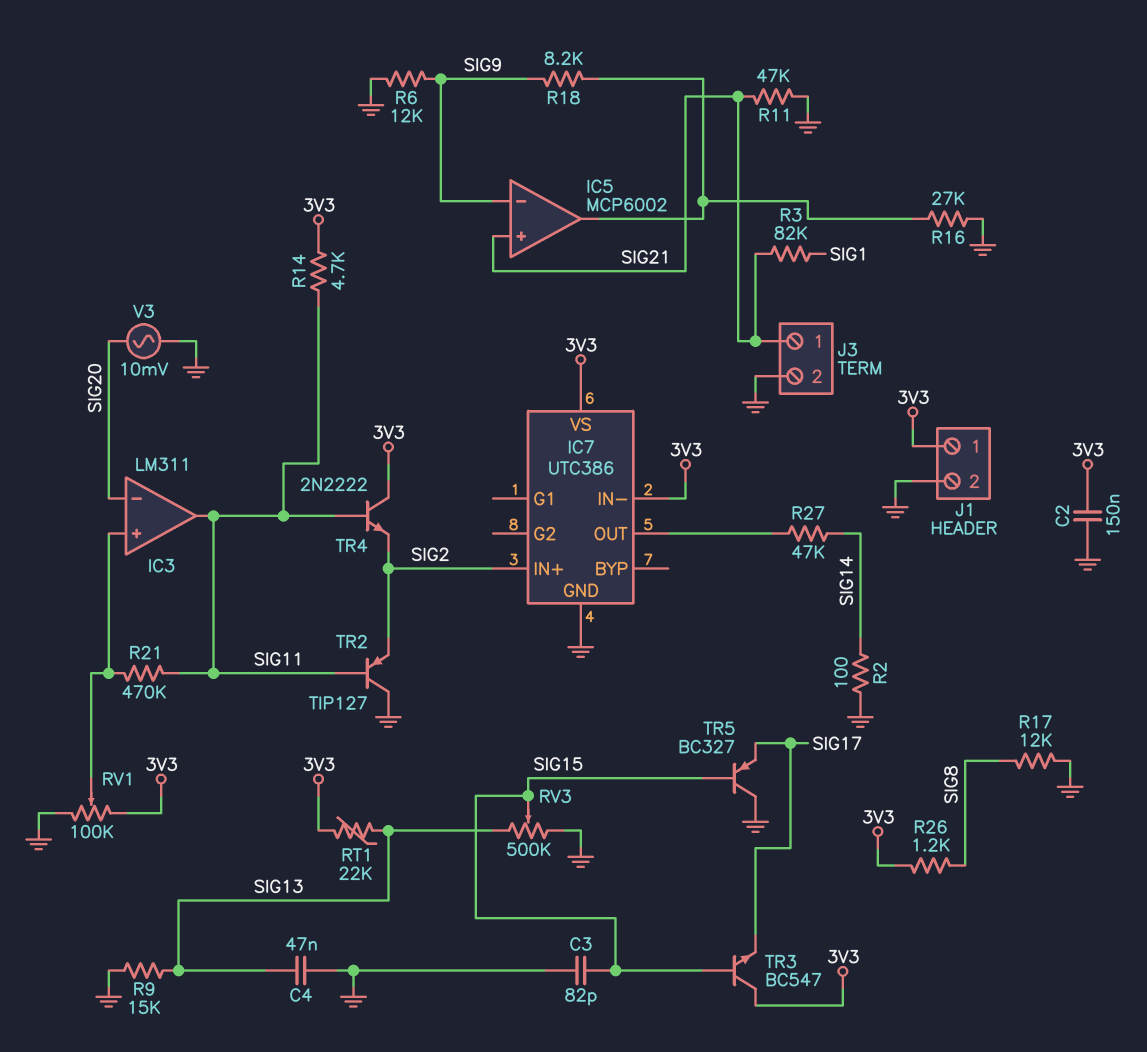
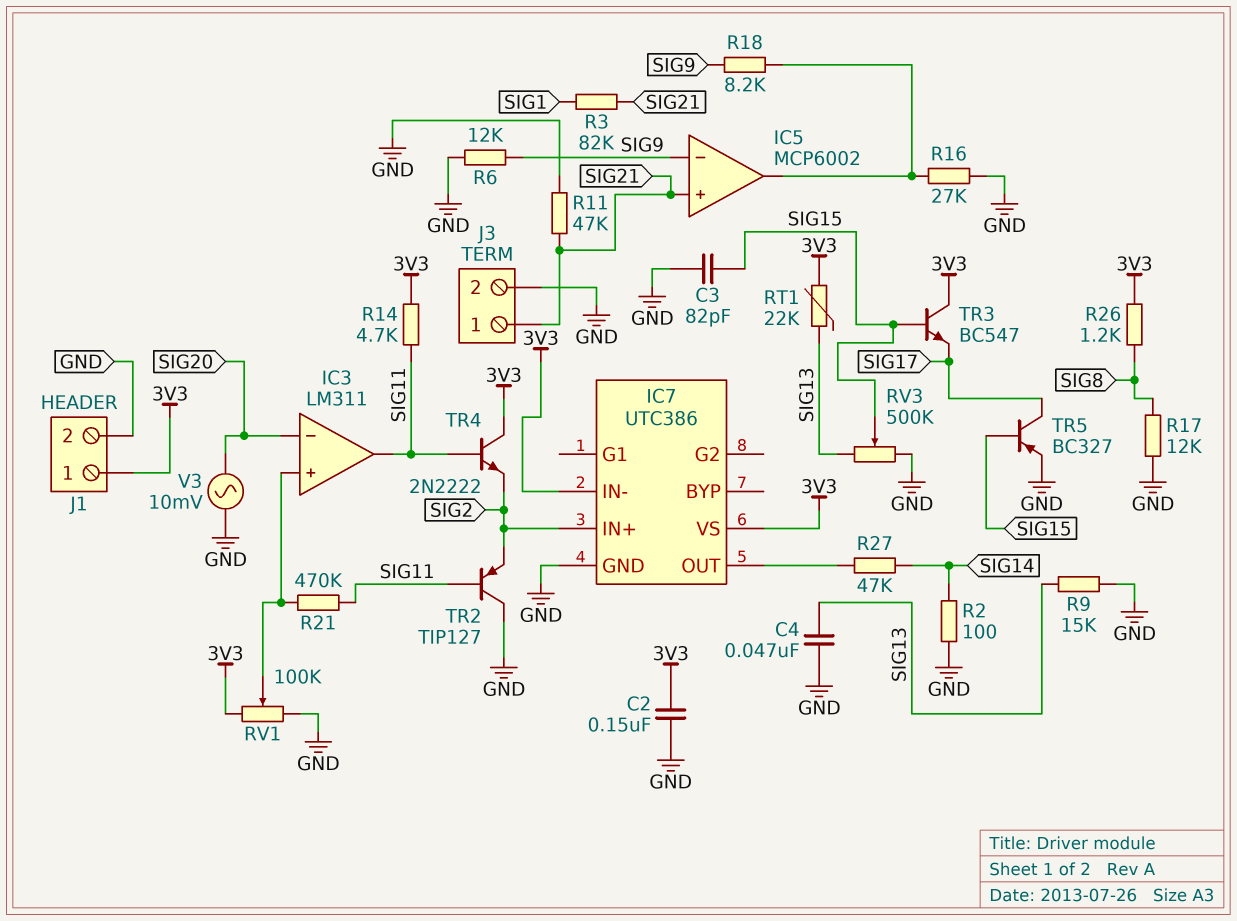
TR5: PNP BC327 (B SIG15, C GND, E SIG17) -> PNP BC327 (B SIG15, C SIG17, E GND)

